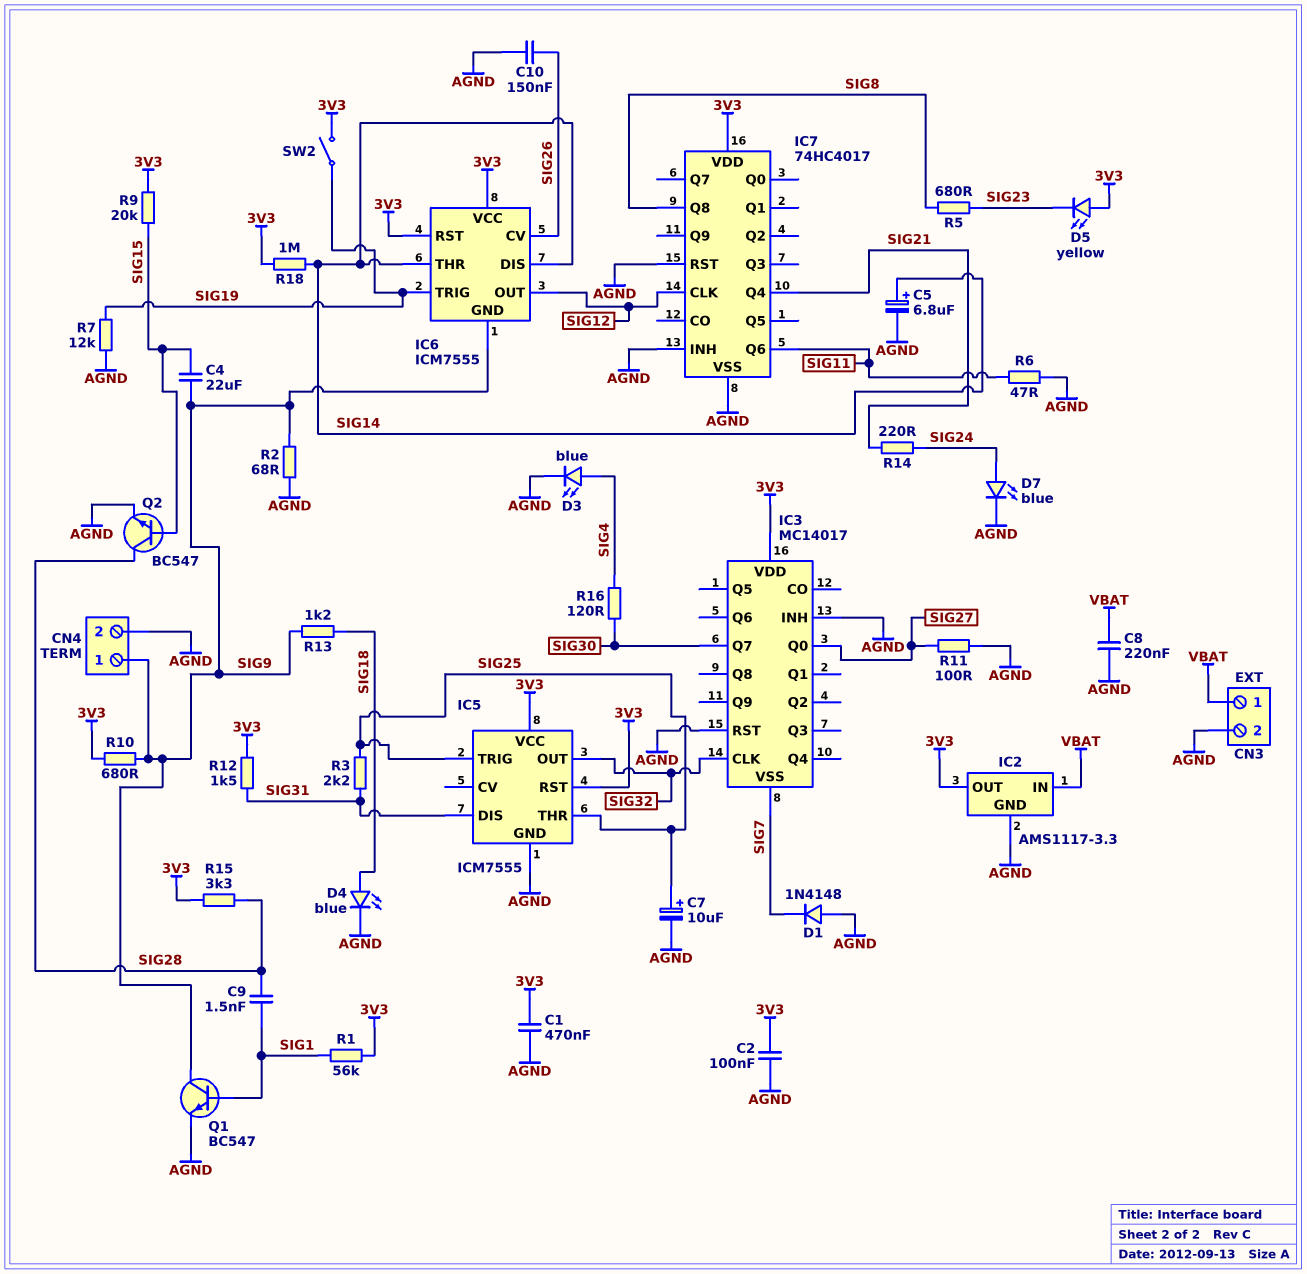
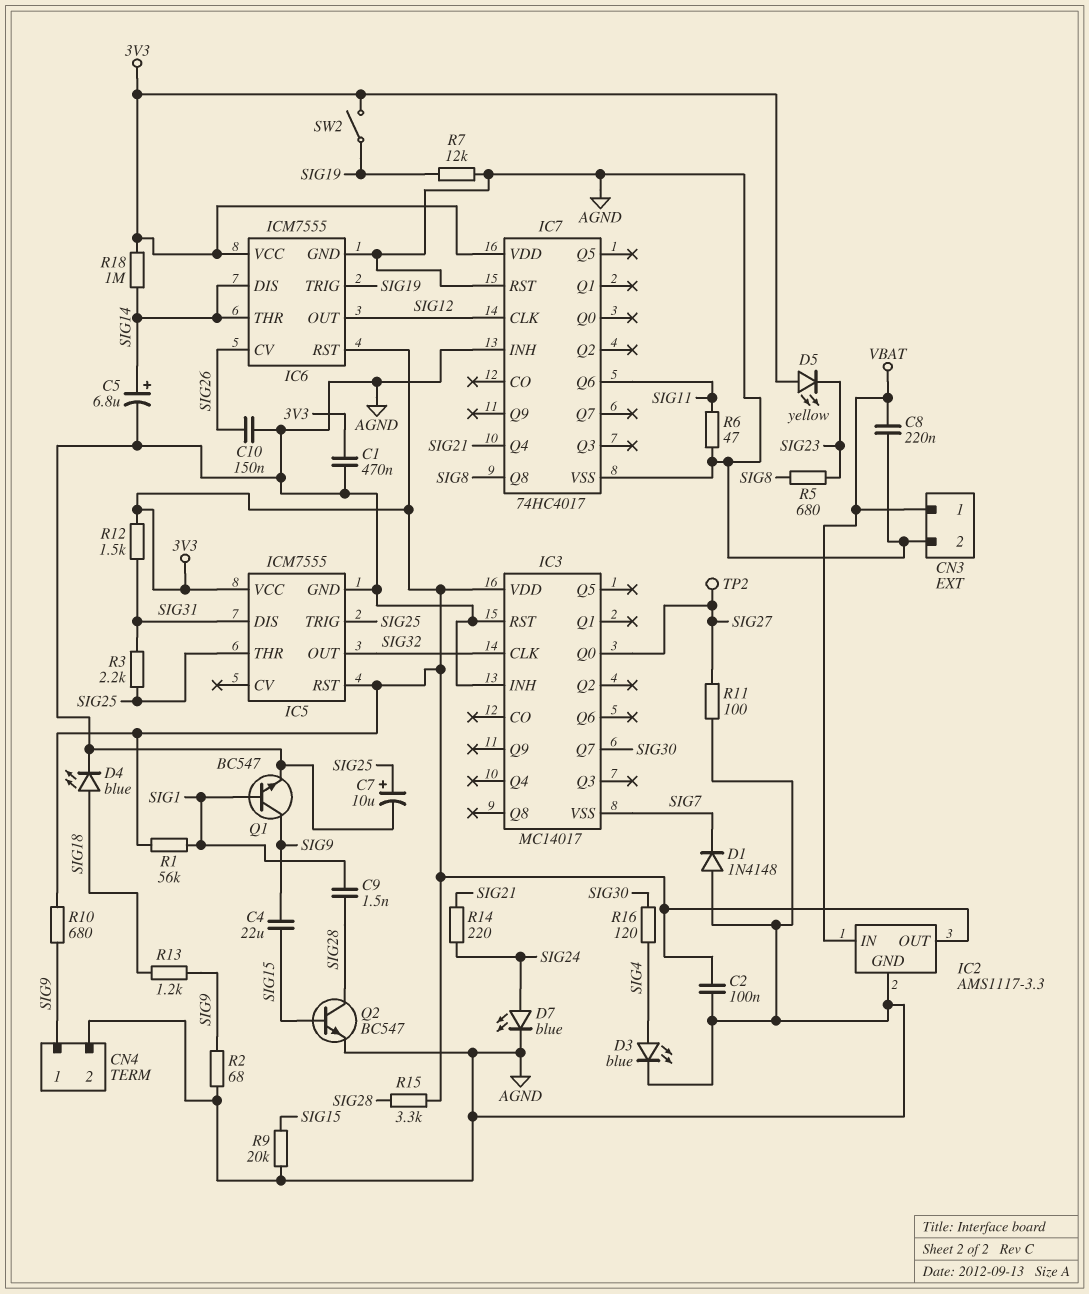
IC6 pin GND: SIG9 -> AGND
R9: 20k (3V3, SIG15) -> 20k (AGND, SIG15)
TP2: none -> test point (SIG27)

